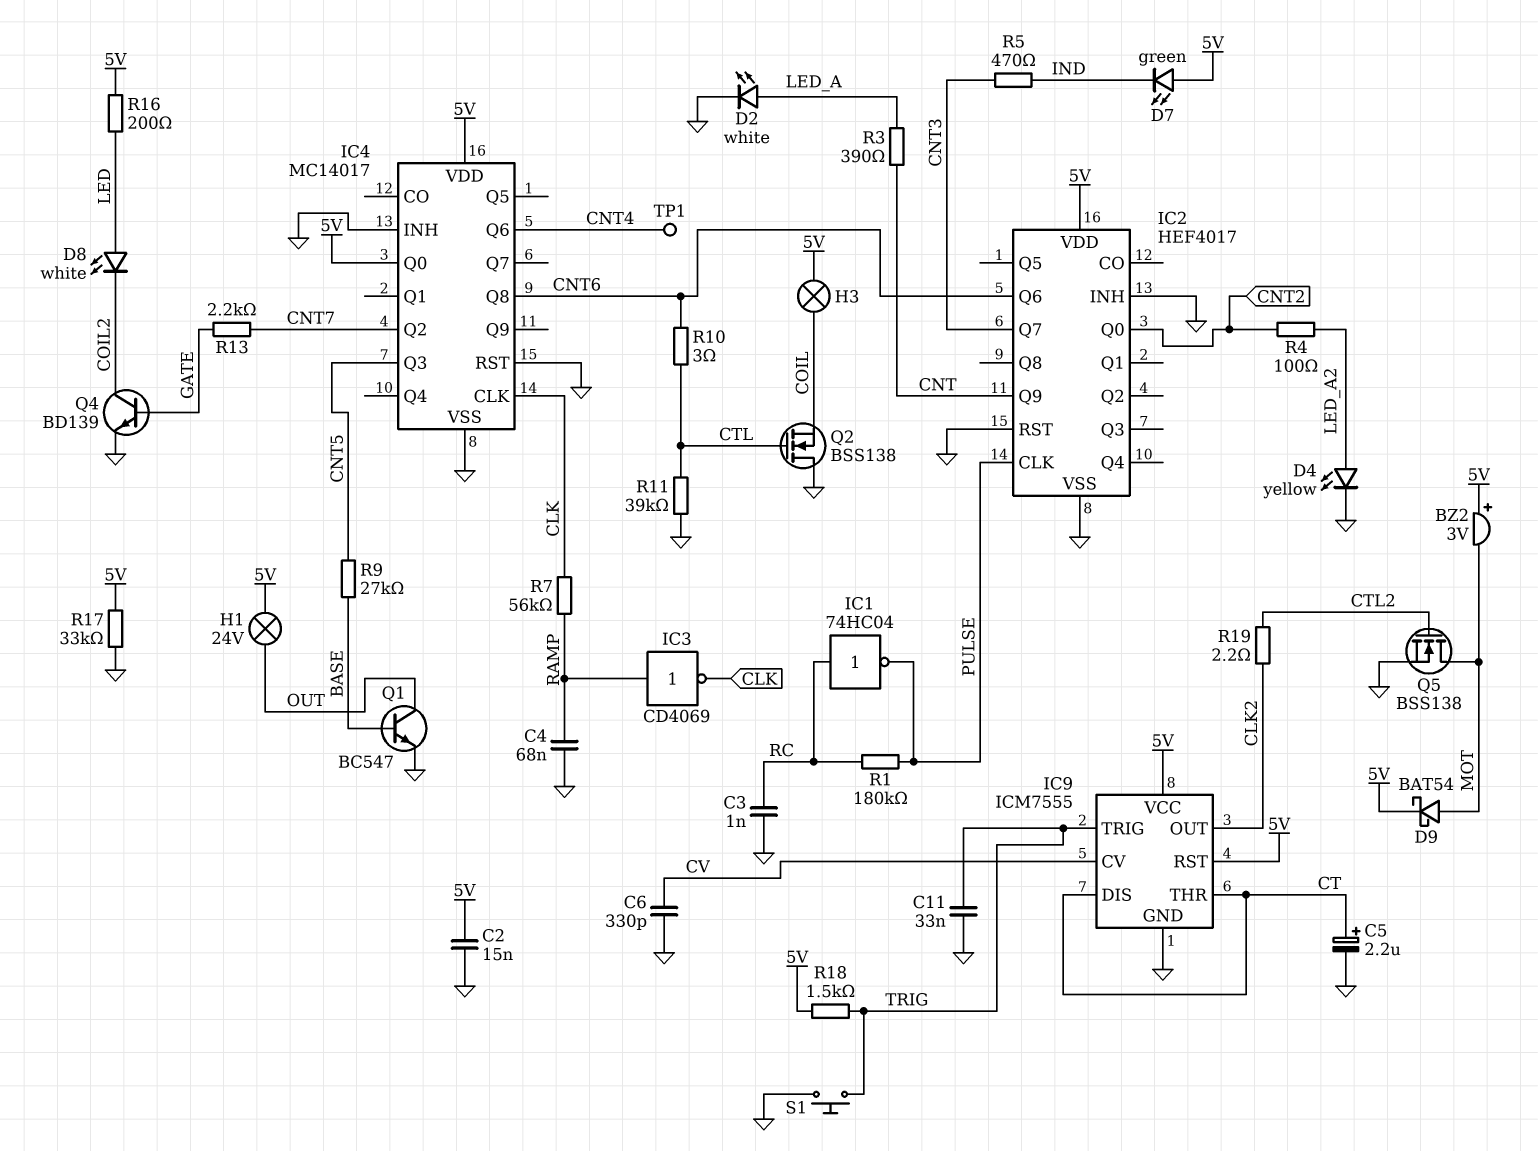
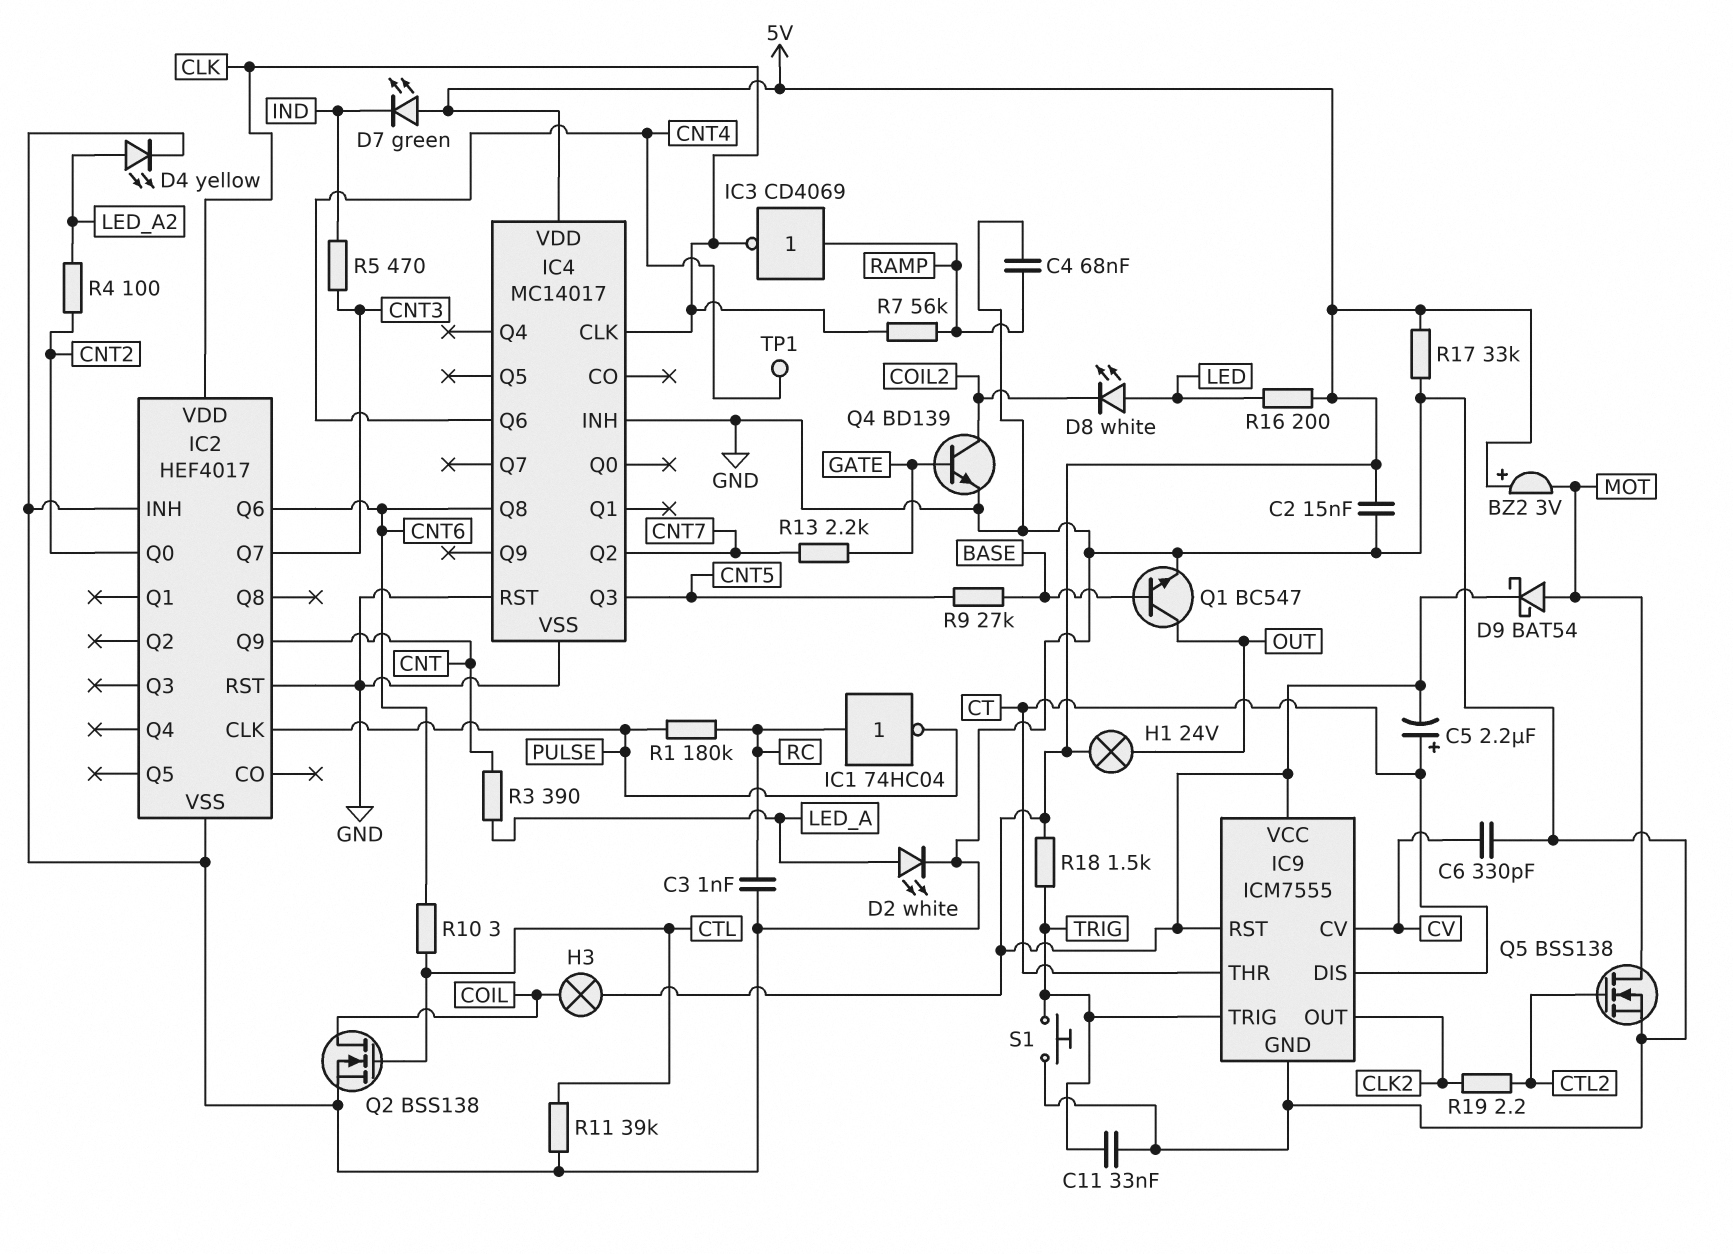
C5: 2.2uF (plus CT, minus GND) -> 2.2uF (plus CT, minus 5V)
IC2 pin VDD: 5V -> CLK
IC4 pin Q0: 5V -> none
Q2: NMOS BSS138 (G CTL, D GND, S COIL) -> NMOS BSS138 (G CTL, D COIL, S GND)

